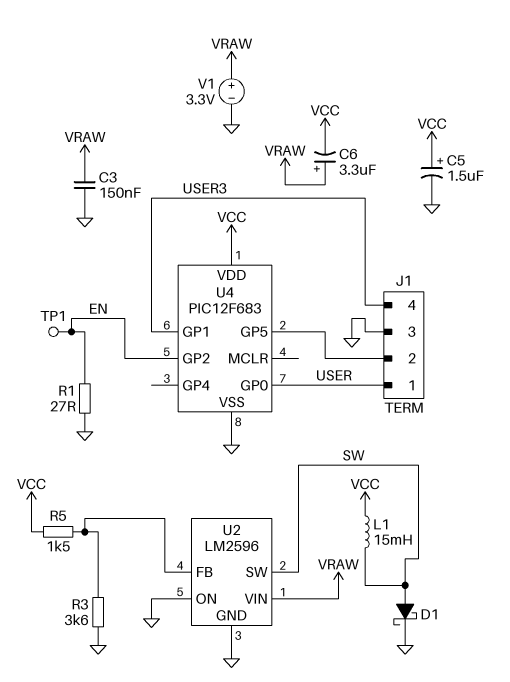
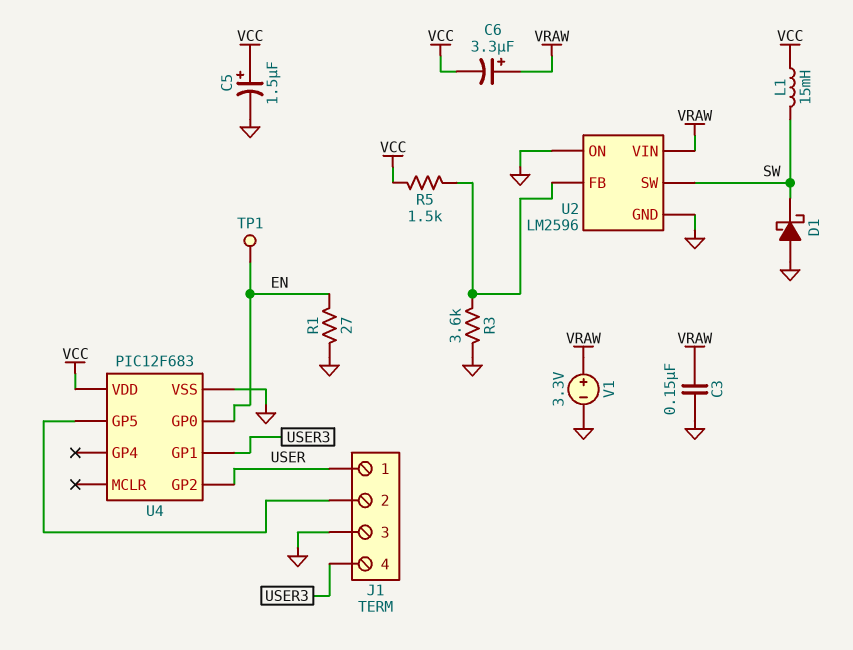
D1: schottky (A SW, K GND) -> schottky (A GND, K SW)
U4 pin GP0: USER -> EN
U4 pin GP2: EN -> USER

